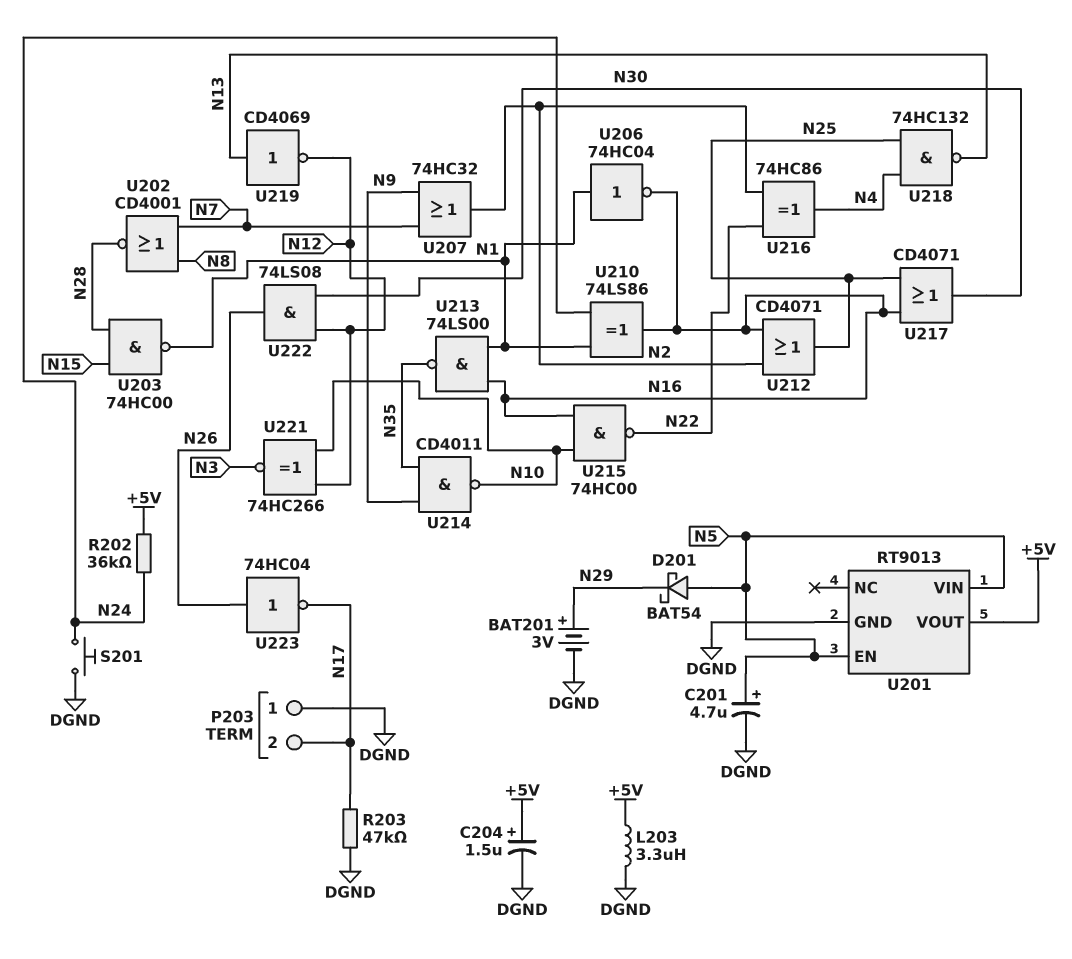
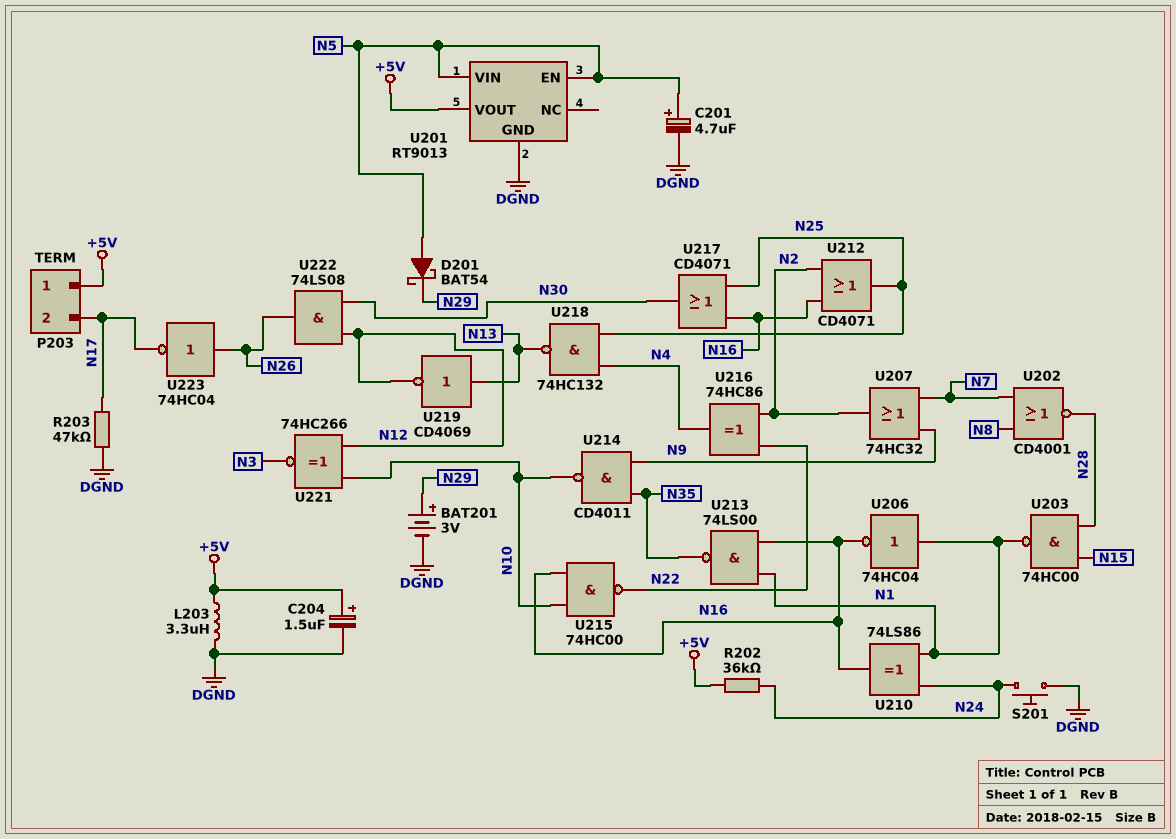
P203 pin 1: DGND -> +5V

